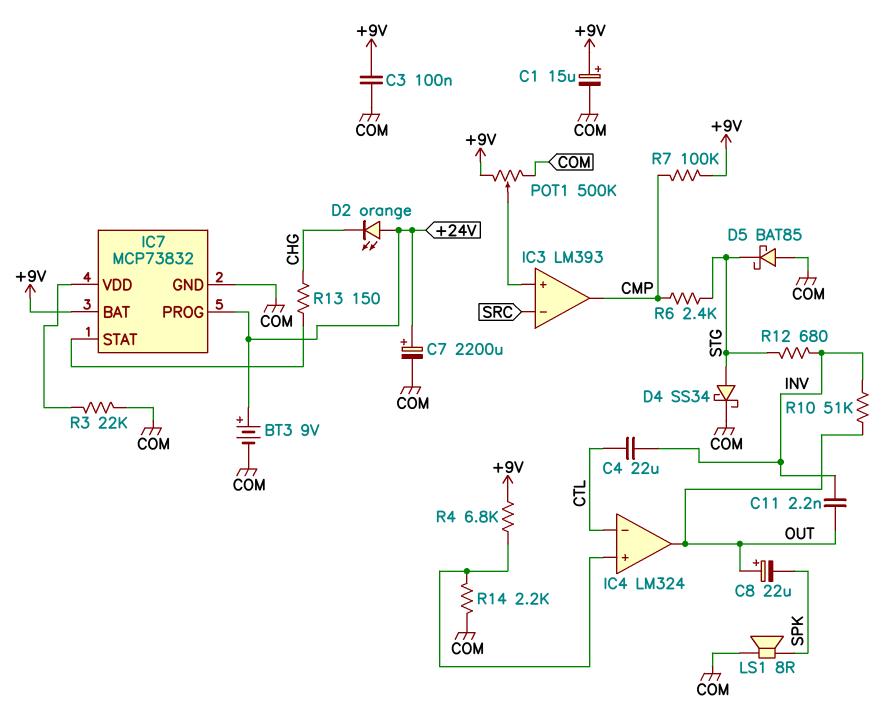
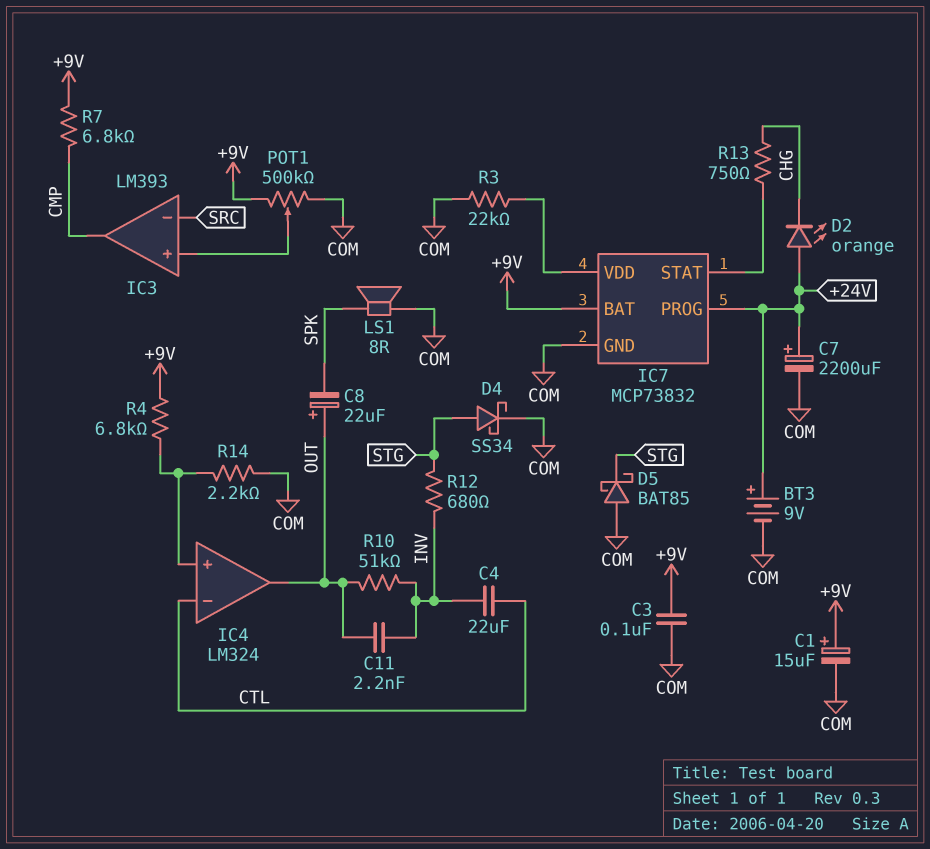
R6: 2.4k (CMP, STG) -> none
R7: 100k (+9V, CMP) -> 6.8k (+9V, CMP)
R13: 150 (CHG, IC7/STAT) -> 750 (CHG, IC7/STAT)

